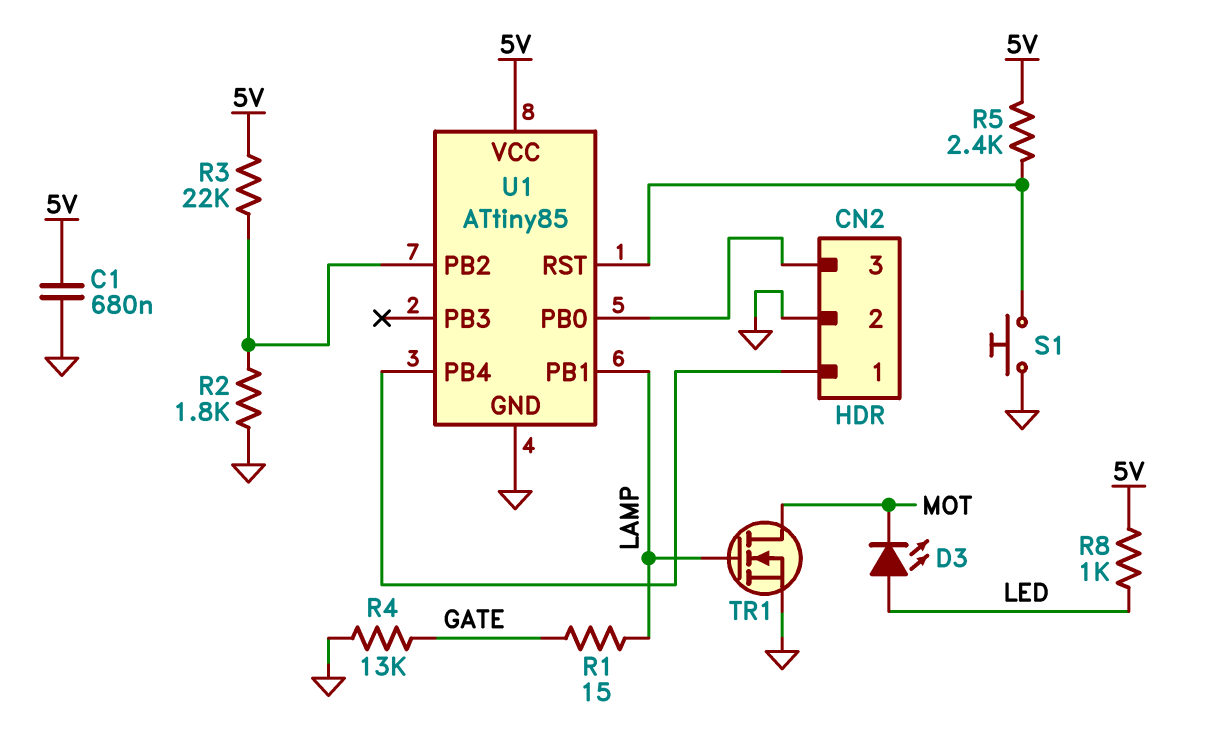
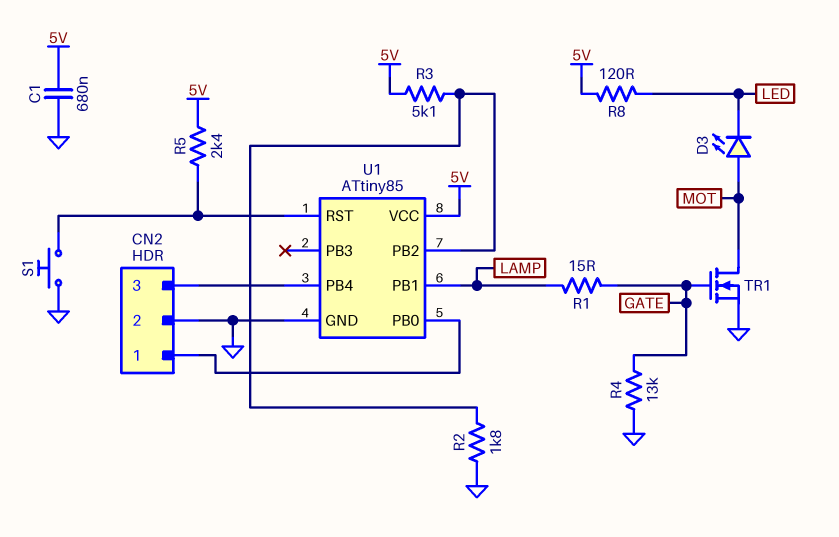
D3: LED (A LED, K MOT) -> LED (A MOT, K LED)
R3: 22k (5V, U1/PB2) -> 5.1k (5V, U1/PB2)
R8: 1k (5V, LED) -> 120 (5V, LED)
TR1: NMOS (G LAMP, D MOT, S GND) -> NMOS (G GATE, D MOT, S GND)
U1 pin PB0: CN2/3 -> CN2/1
U1 pin PB4: CN2/1 -> CN2/3

